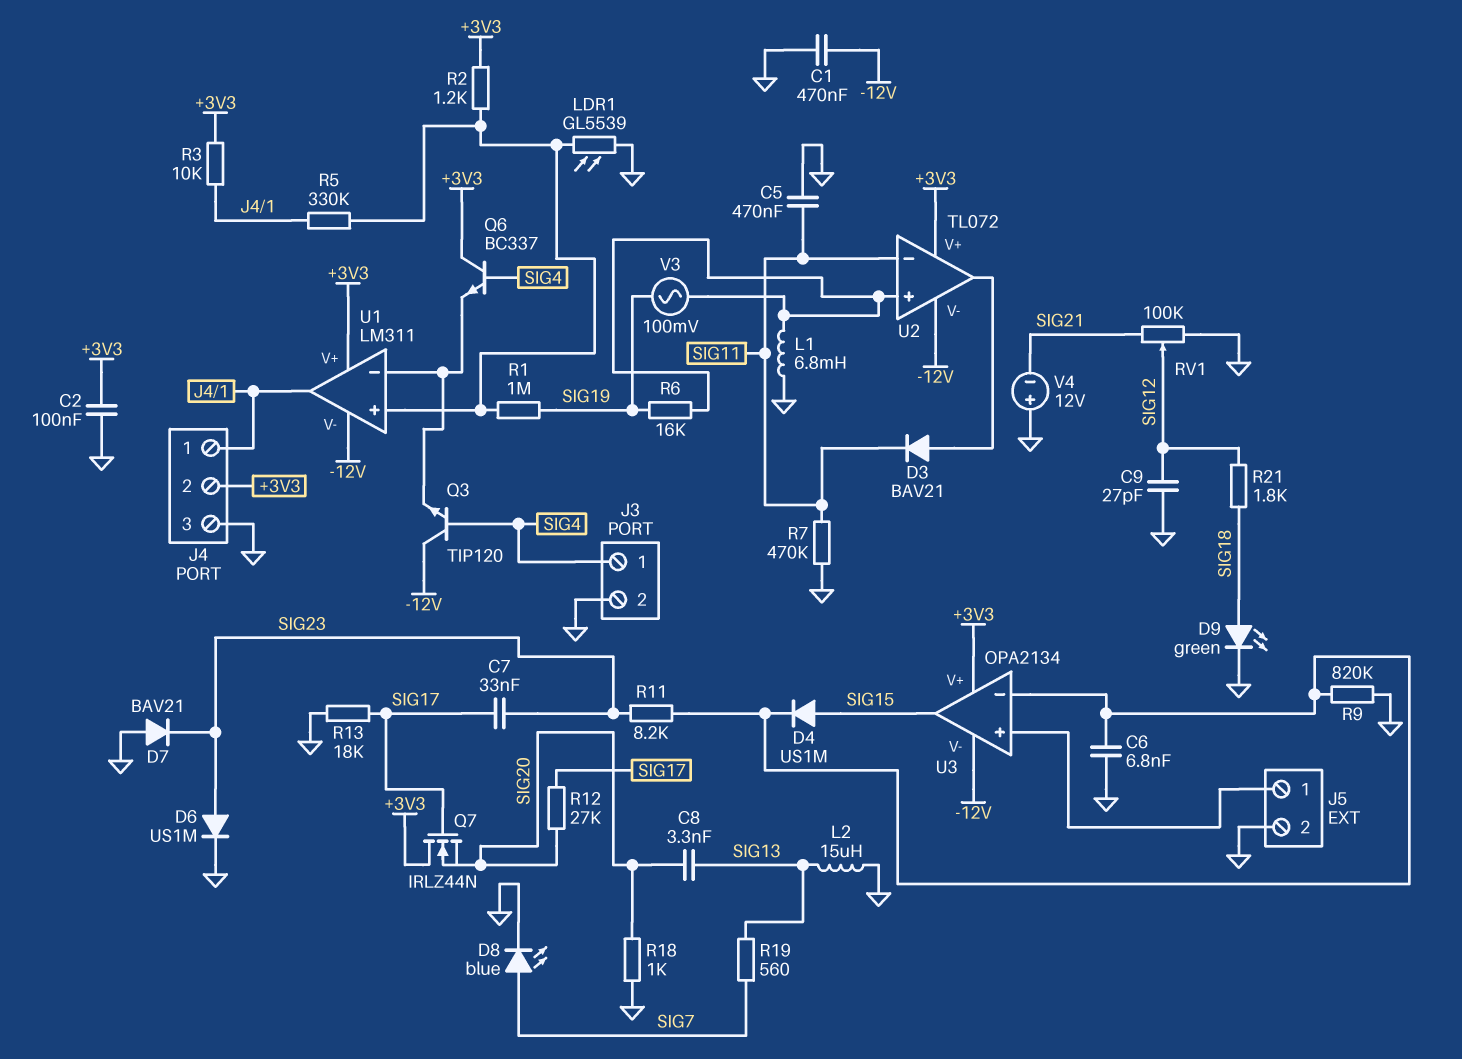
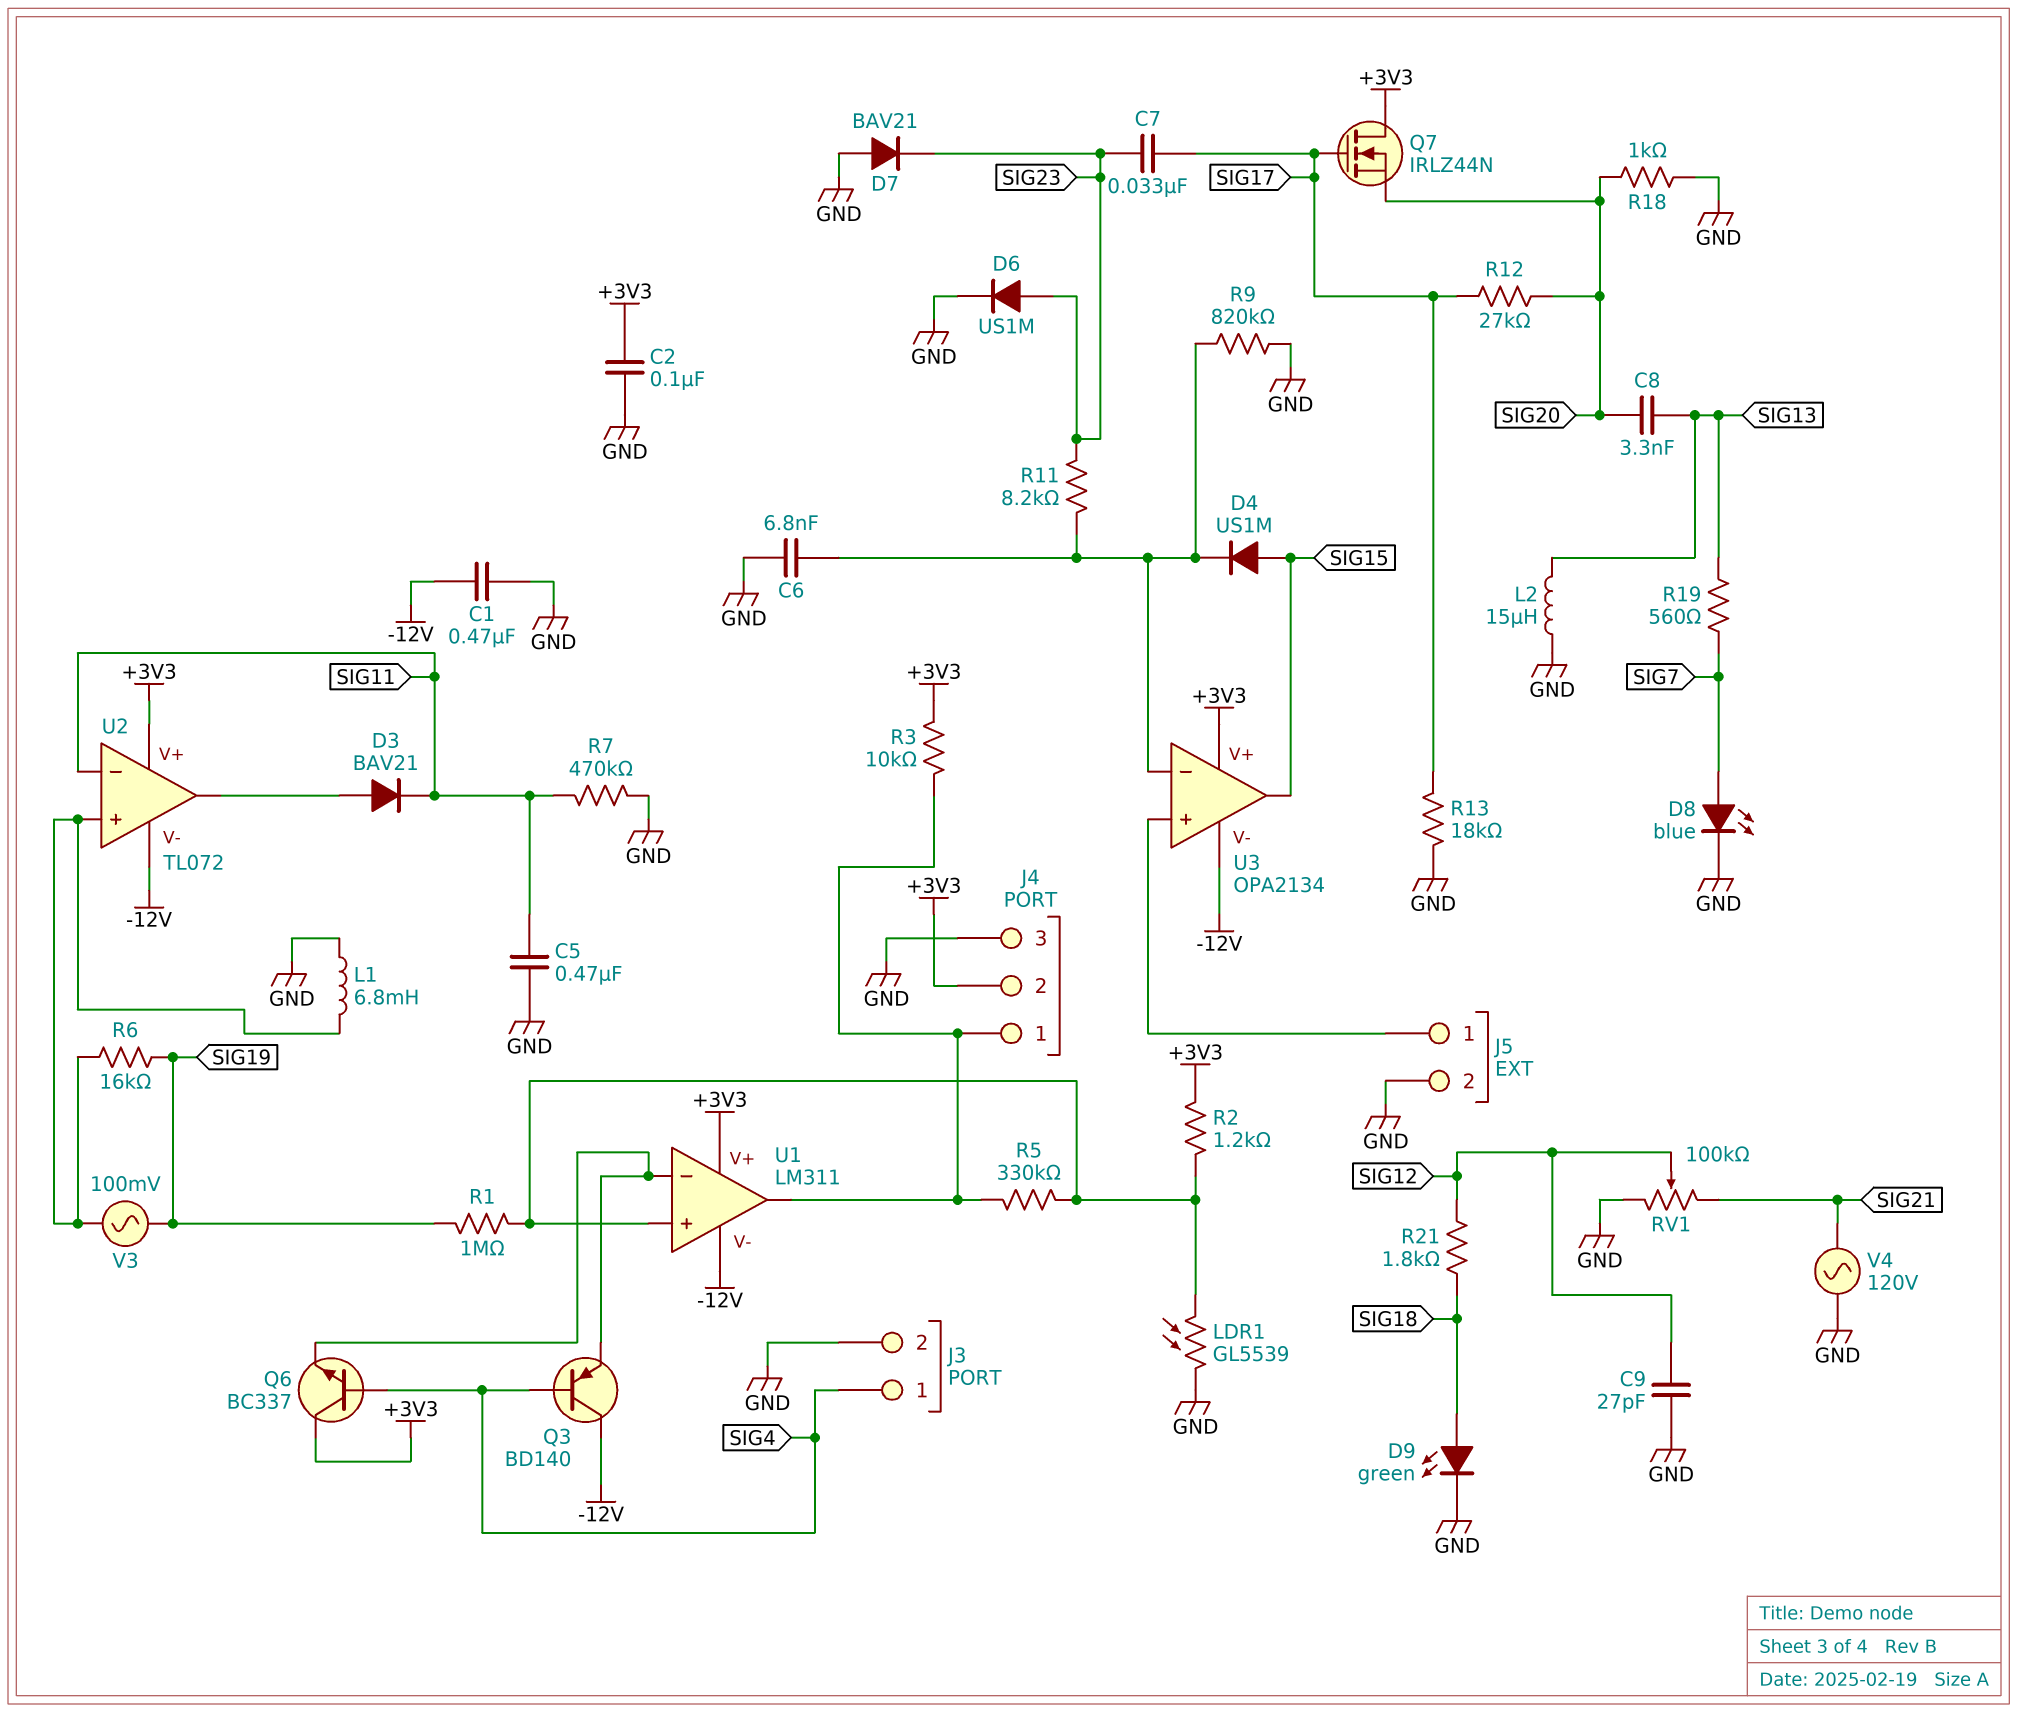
Q3: NPN TIP120 (B SIG4, C -12V, E U1/in-) -> PNP BD140 (B SIG4, C -12V, E U1/in-)
V4: 12V (plus GND, minus SIG21) -> AC 120V (GND, SIG21)

